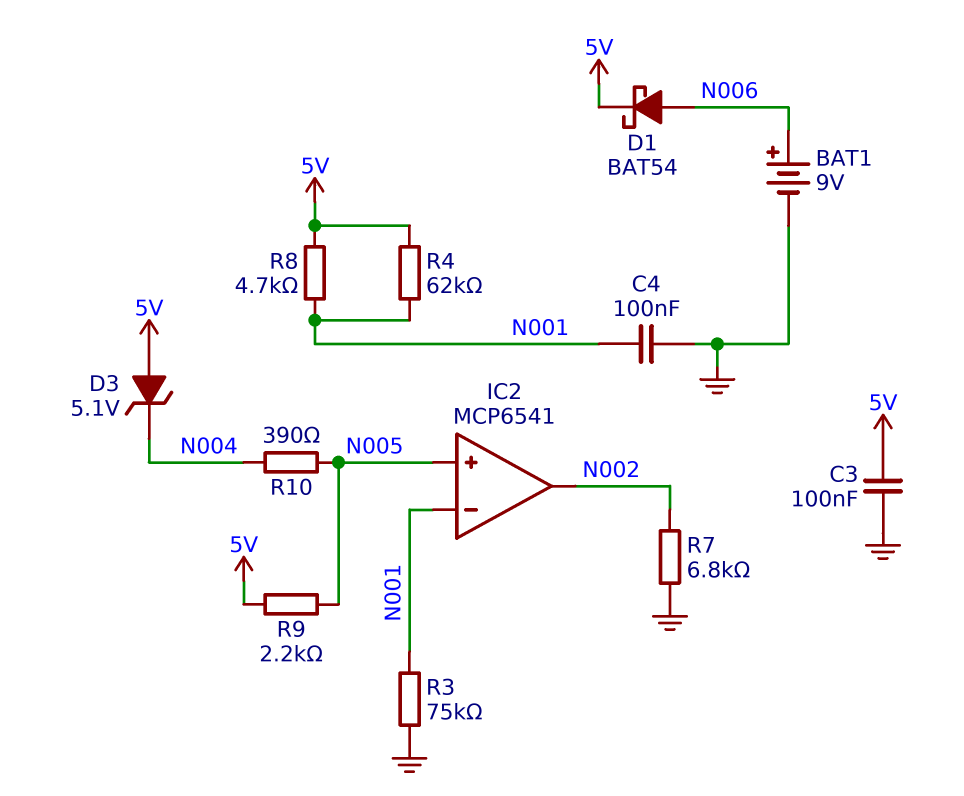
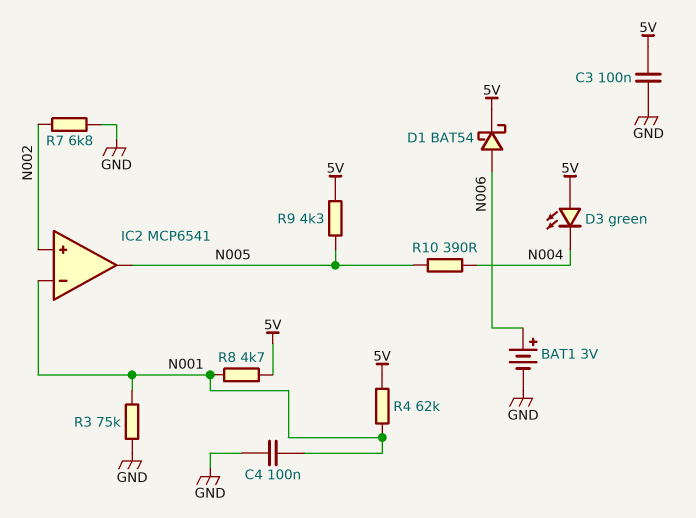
BAT1: 9V (plus N006, minus GND) -> 3V (plus N006, minus GND)
D3: zener 5.1V (A 5V, K N004) -> LED green (A 5V, K N004)
IC2 pin in+: N005 -> N002
IC2 pin out: N002 -> N005
R9: 2.2k (5V, N005) -> 4.3k (5V, N005)

